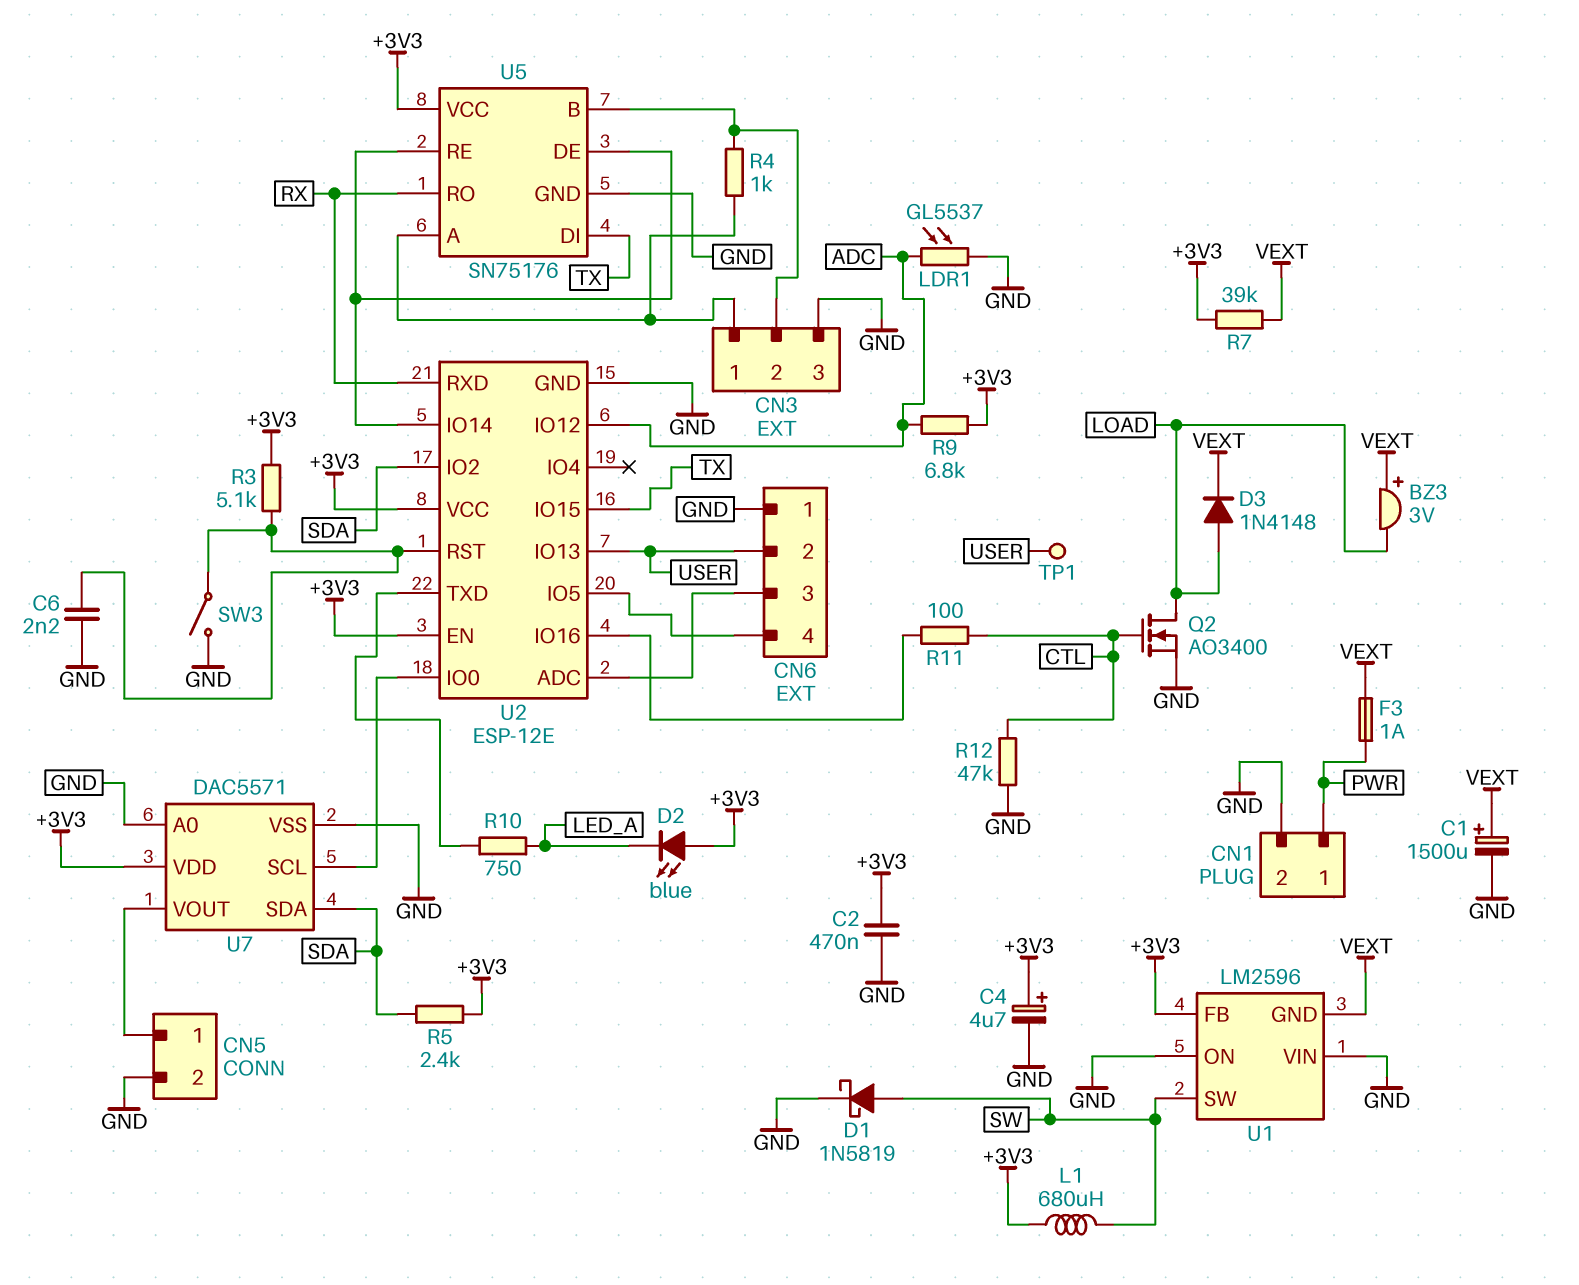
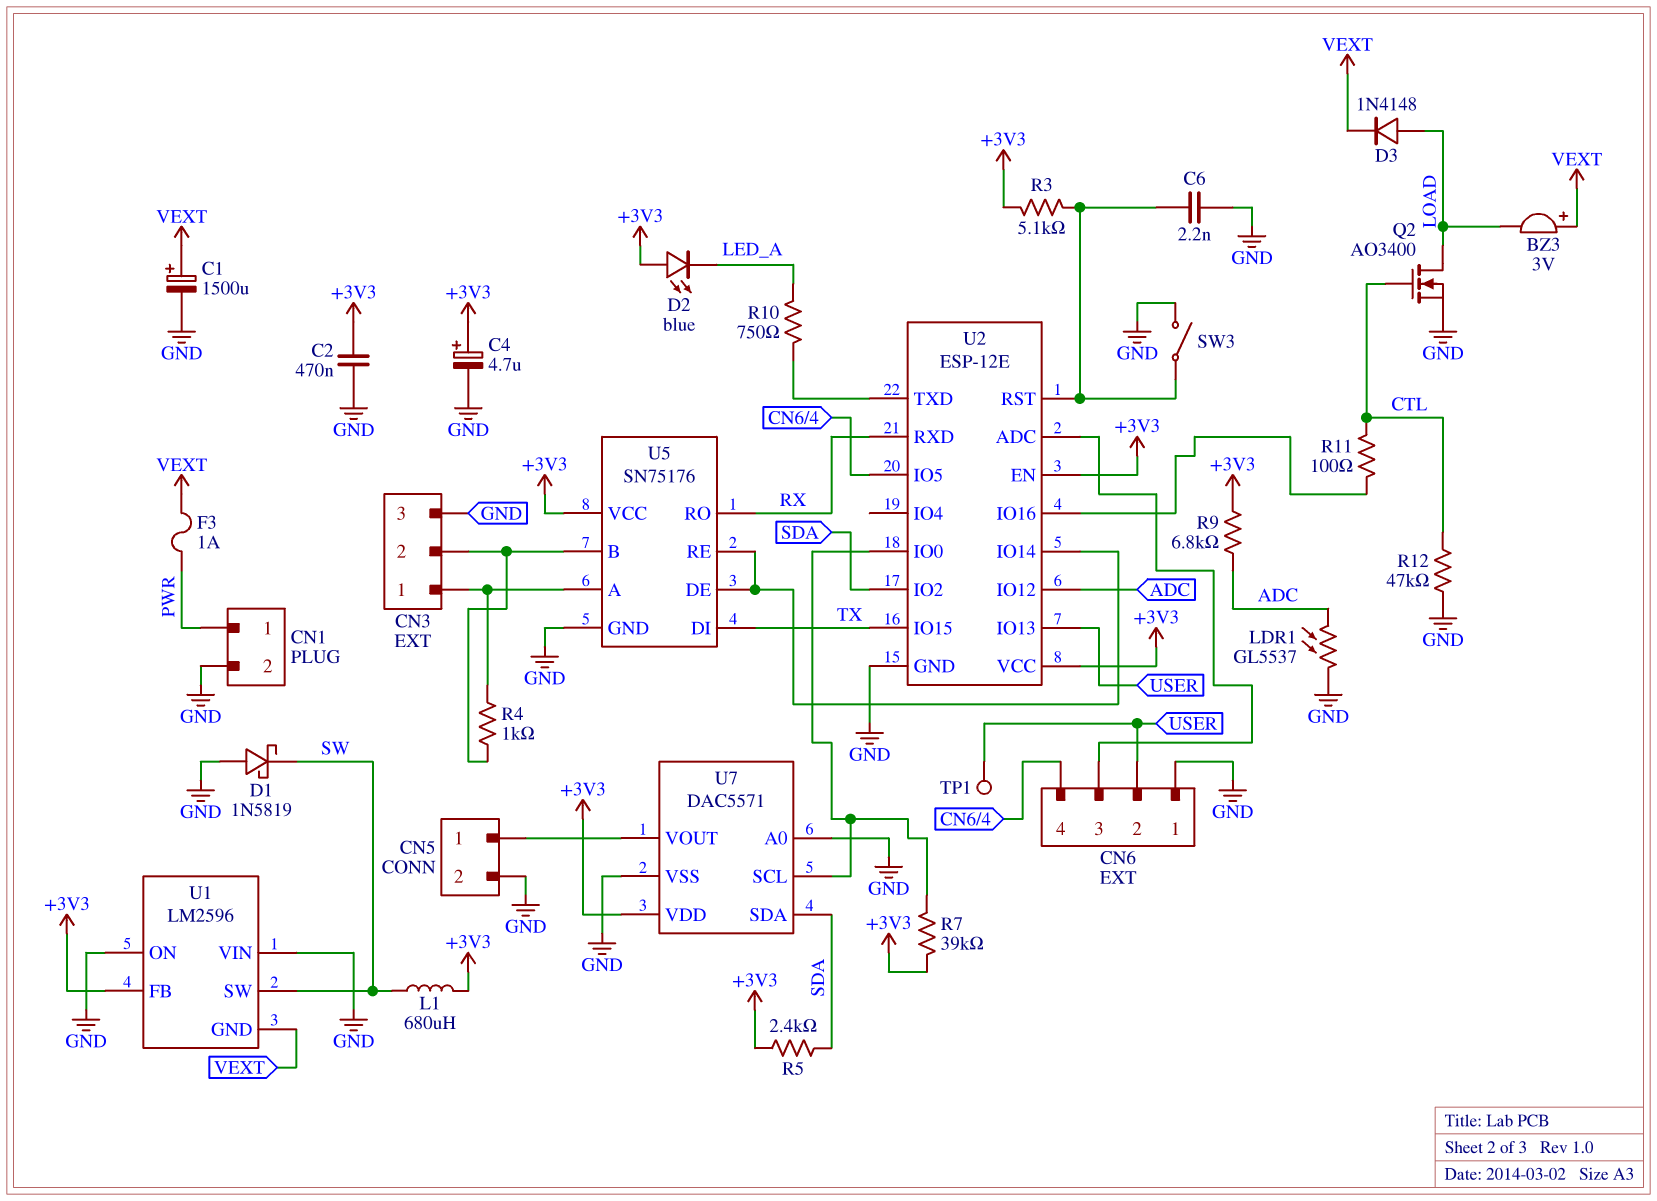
D1: schottky 1N5819 (A SW, K GND) -> schottky 1N5819 (A GND, K SW)
R7: 39k (+3V3, VEXT) -> 39k (+3V3, U2/IO0)

